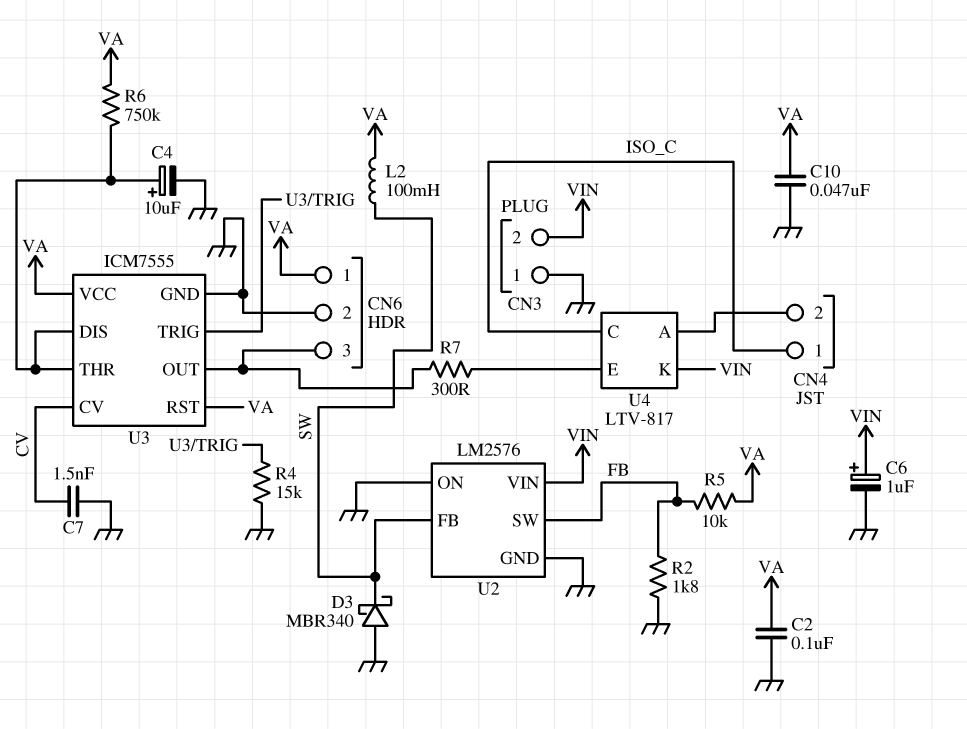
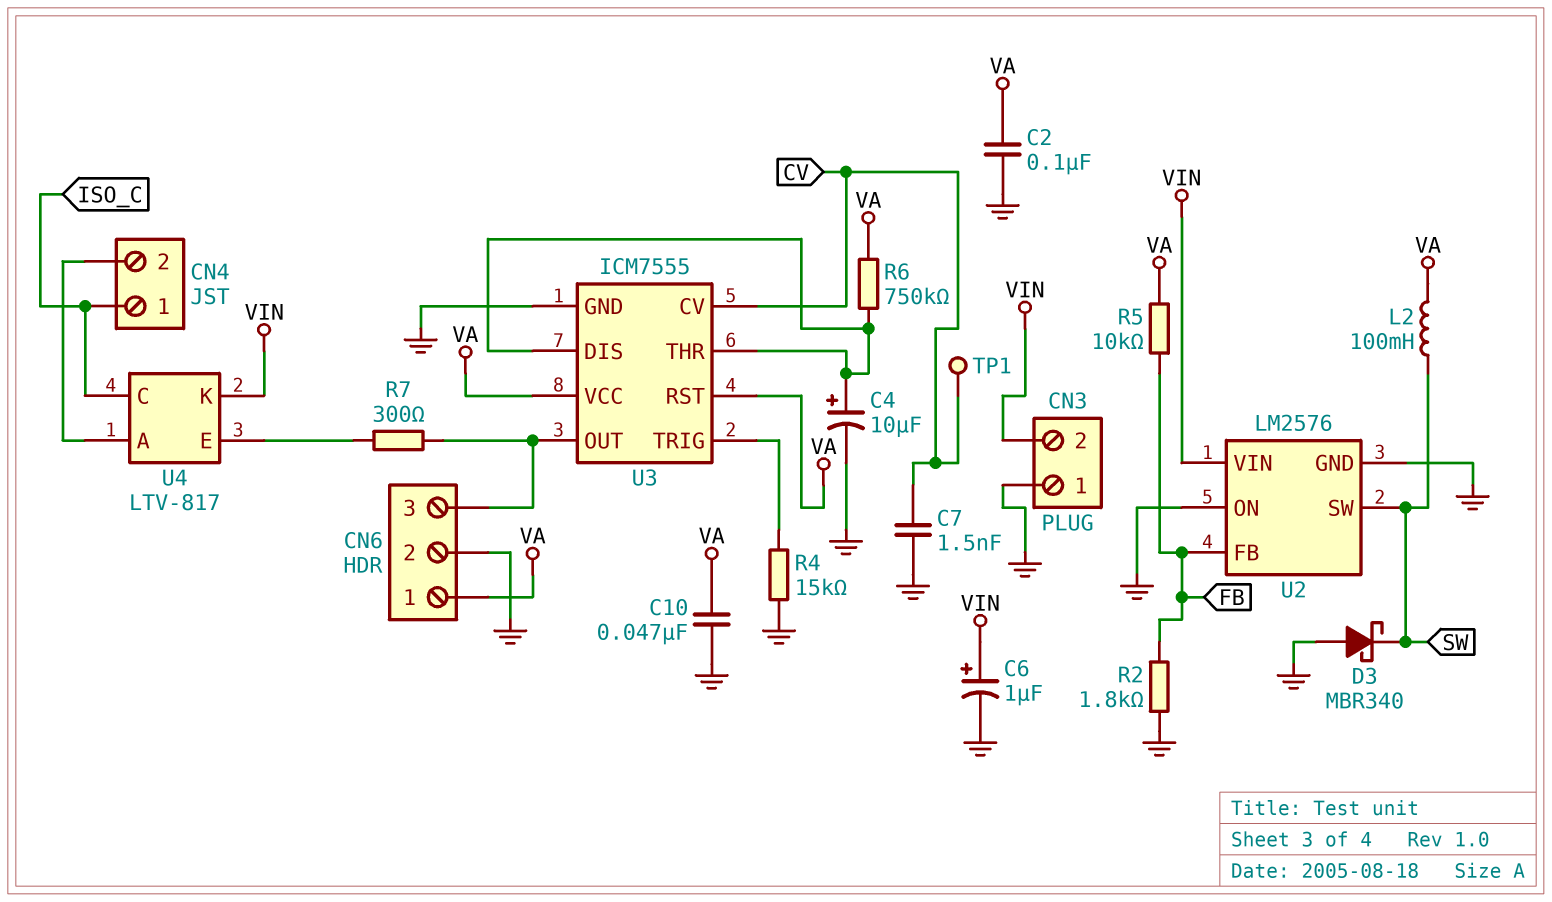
TP1: none -> test point (CV)
U2 pin FB: SW -> FB
U2 pin SW: FB -> SW

